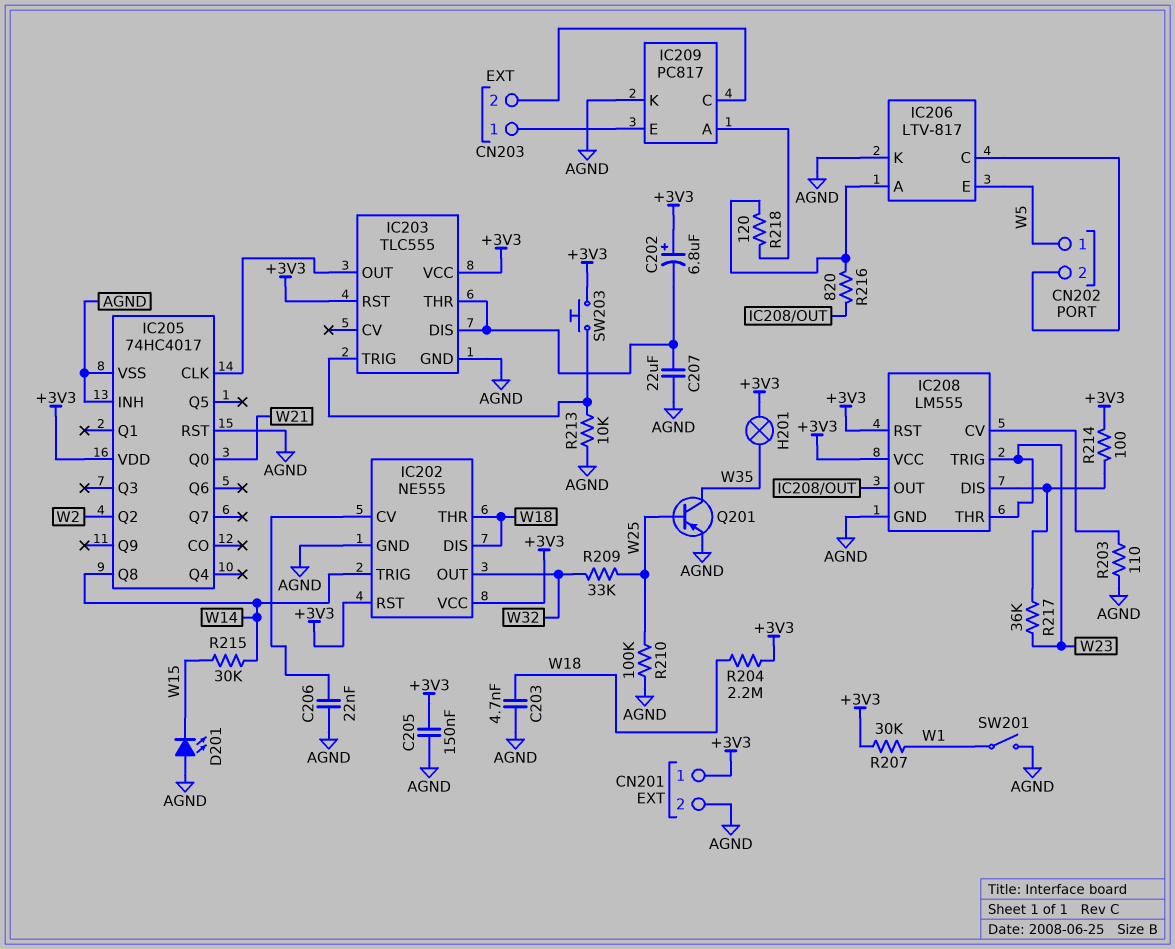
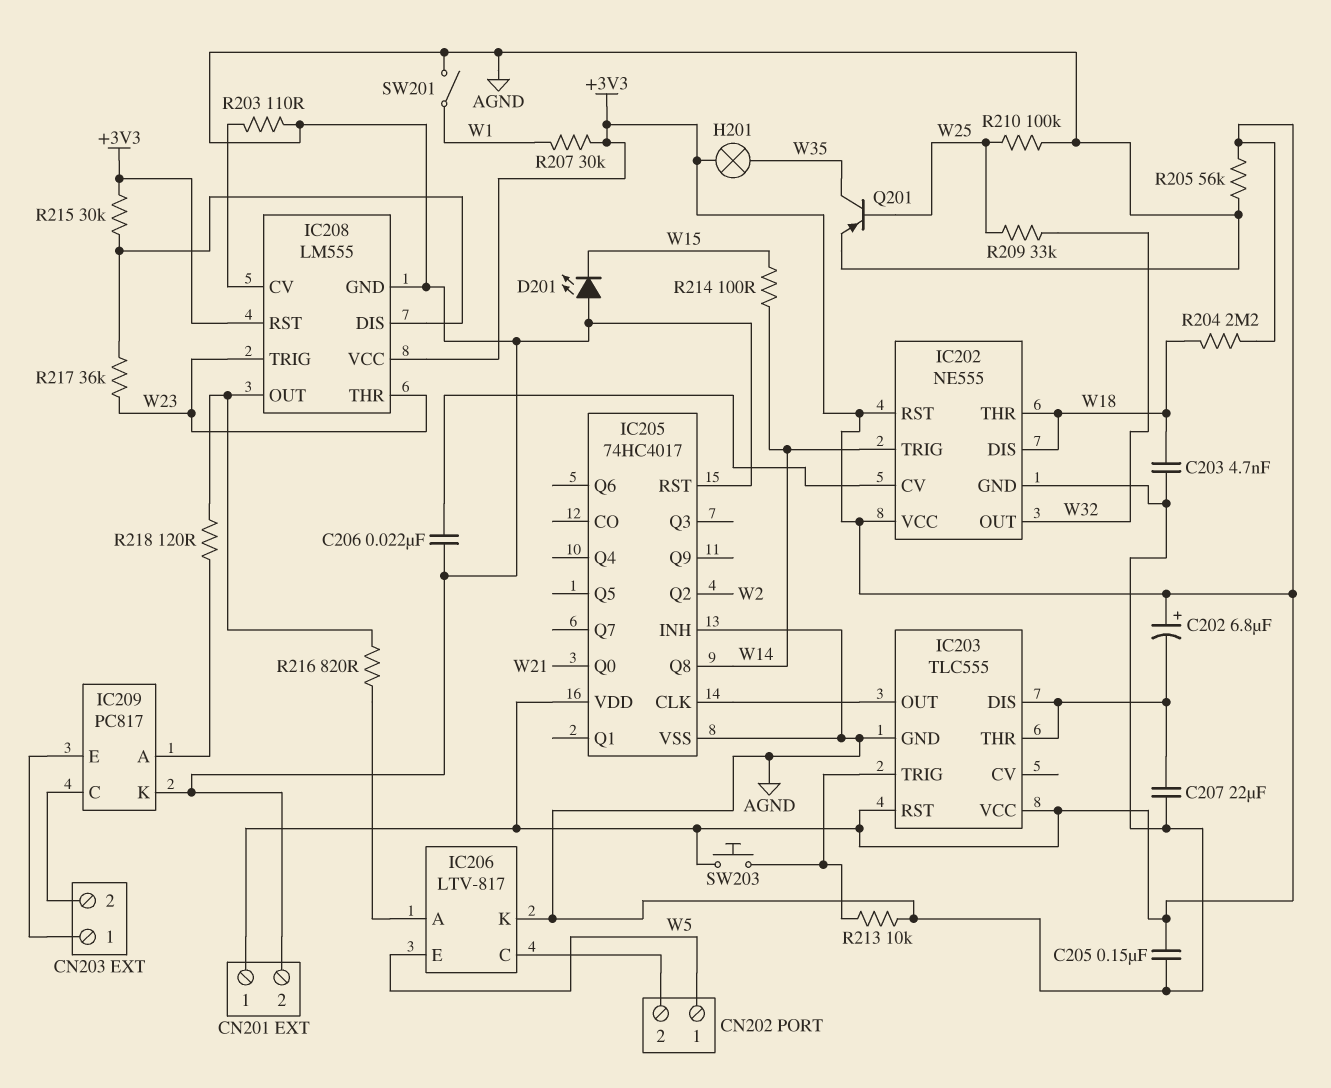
R205: none -> 56k (+3V3, AGND)
R214: 100 (+3V3, IC208/DIS) -> 100 (W14, W15)
R215: 30k (W14, W15) -> 30k (+3V3, IC208/DIS)
R218: 120 (IC206/A, IC209/A) -> 120 (IC208/OUT, IC209/A)

